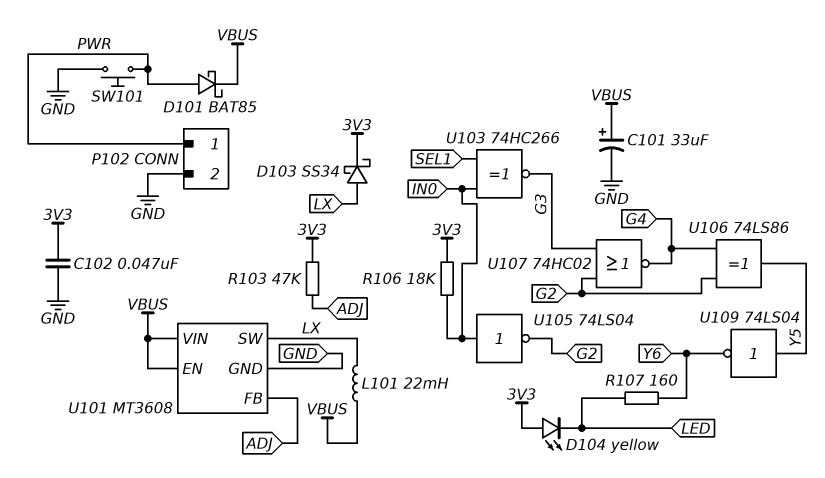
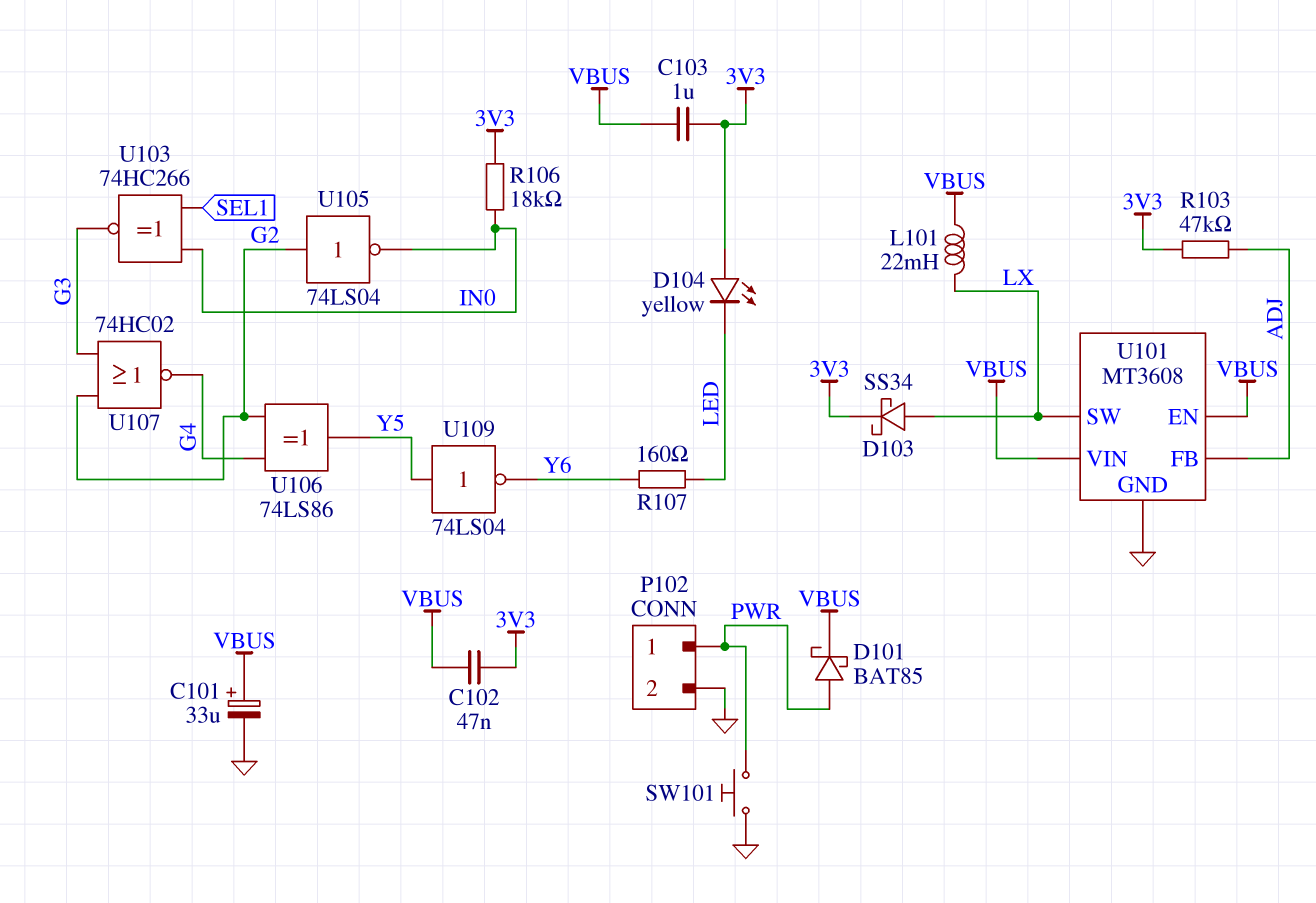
C102: 47nF (3V3, GND) -> 47nF (3V3, VBUS)
C103: none -> 1uF (3V3, VBUS)
U105: NOT 74LS04 (in IN0, out G2) -> NOT 74LS04 (in G2, out IN0)

